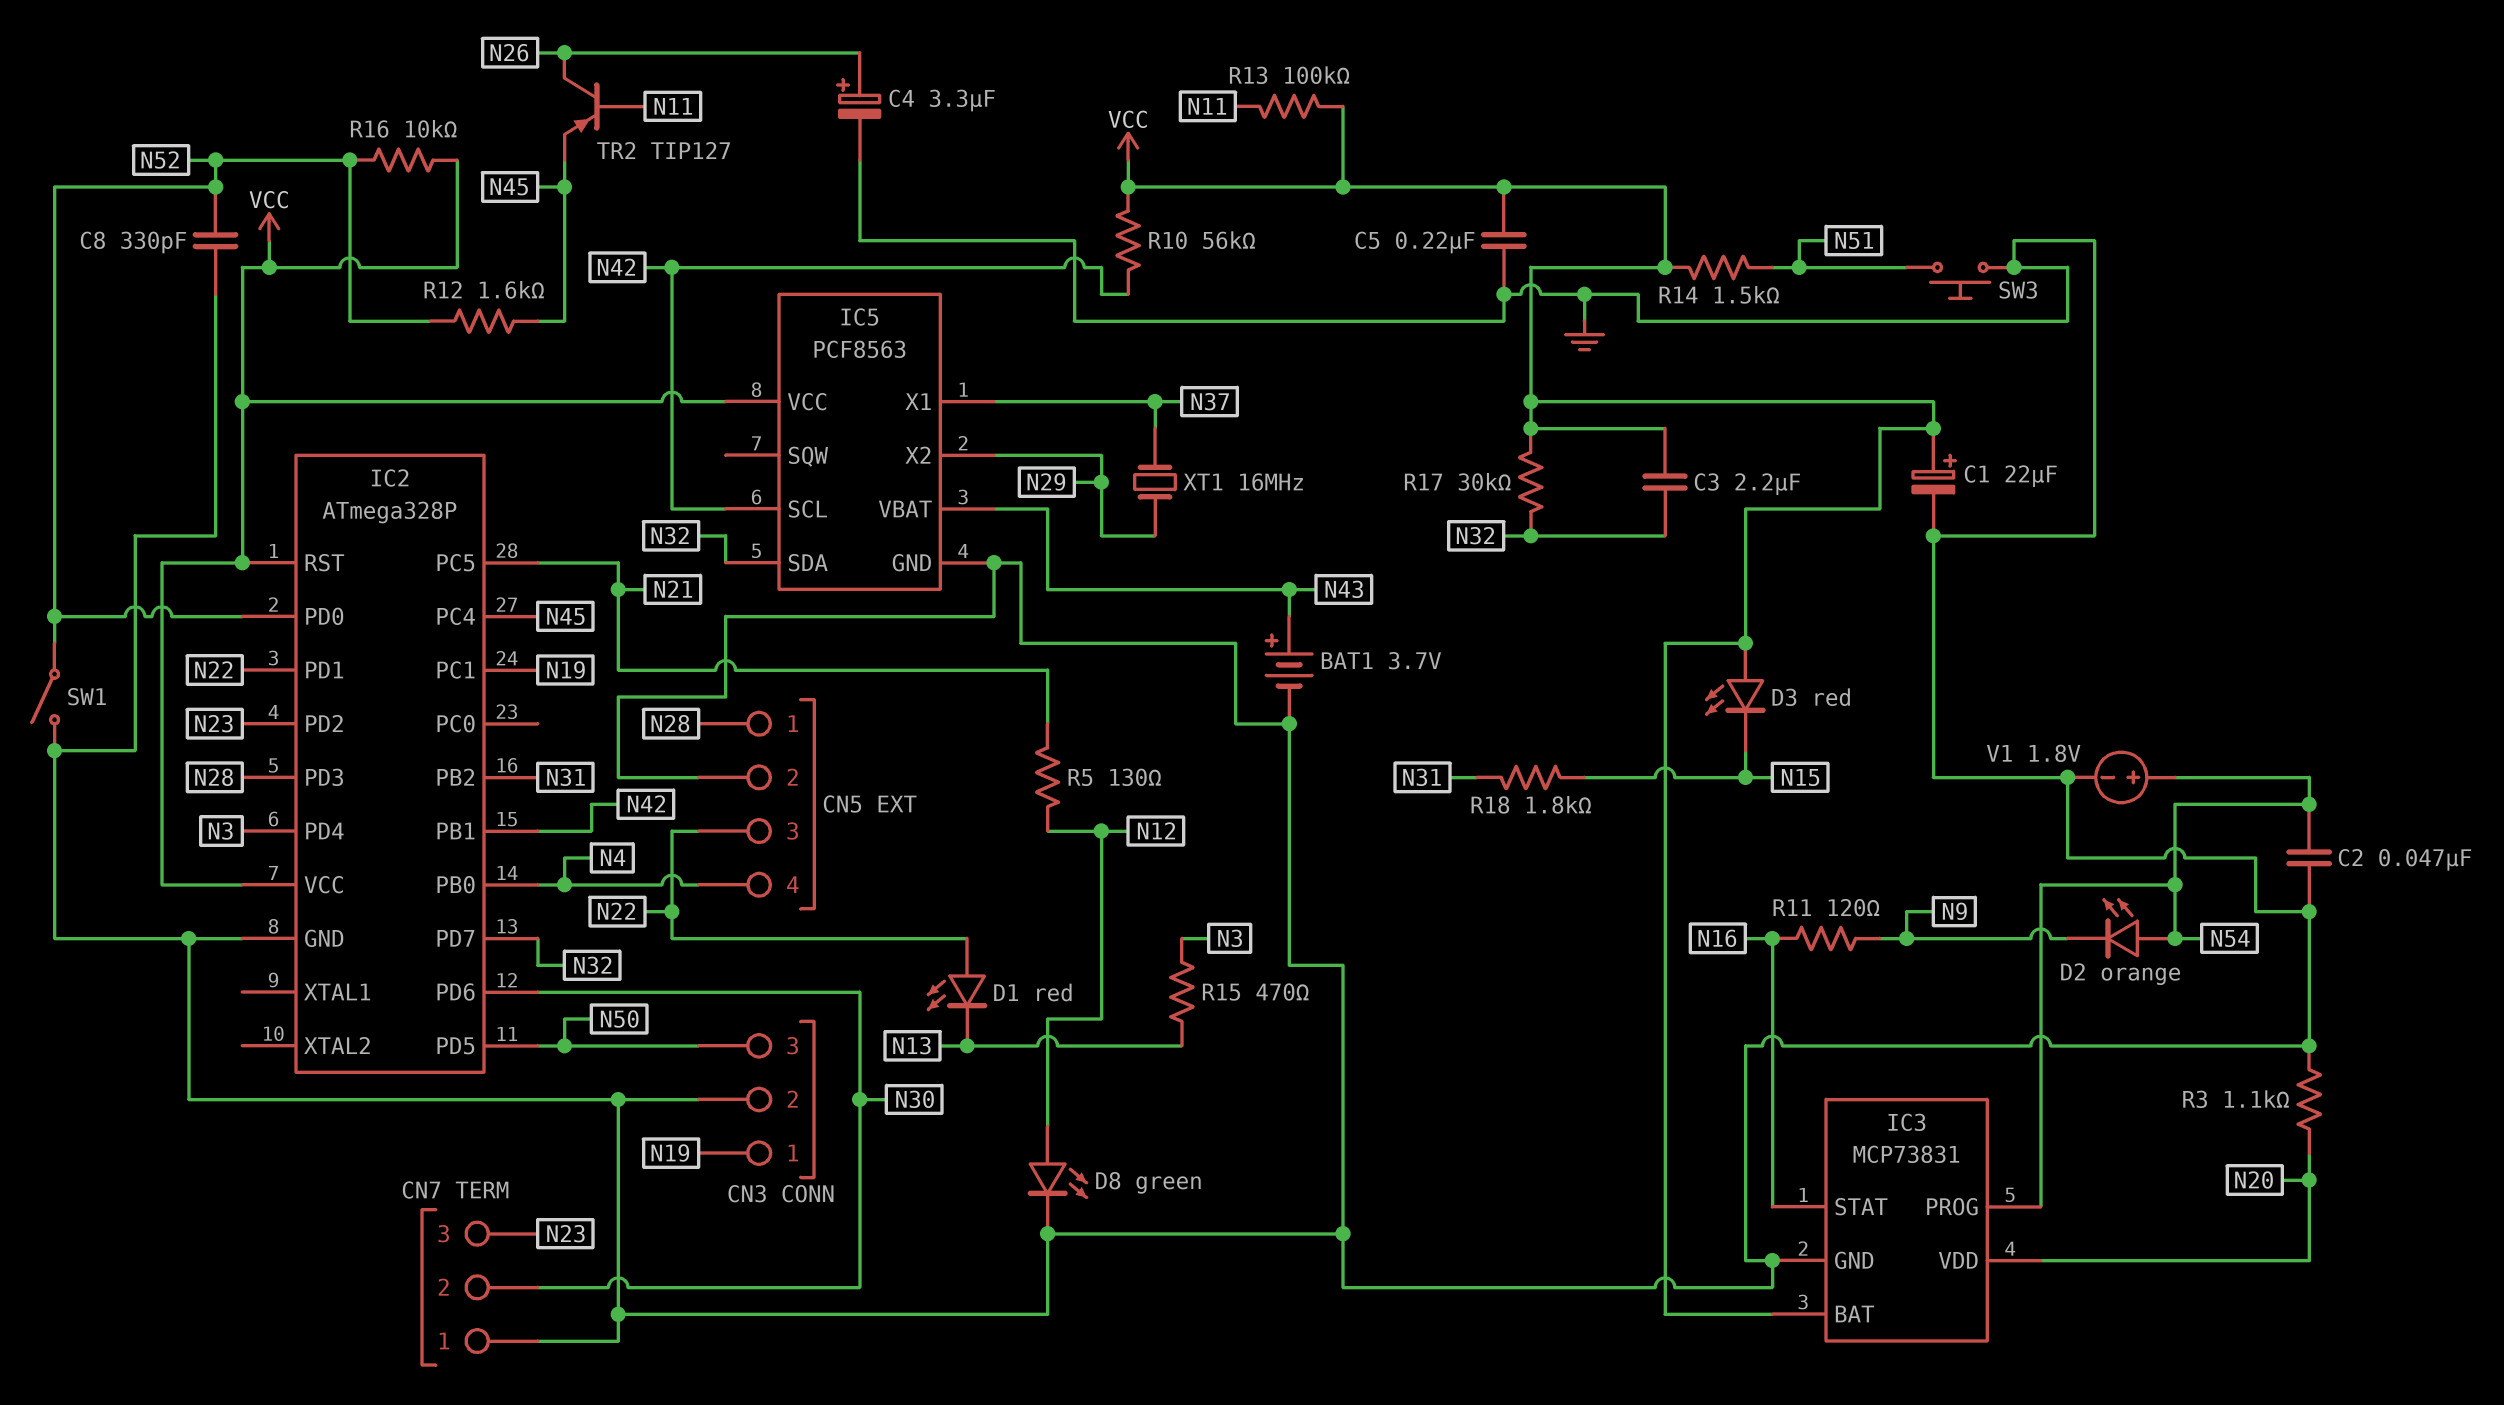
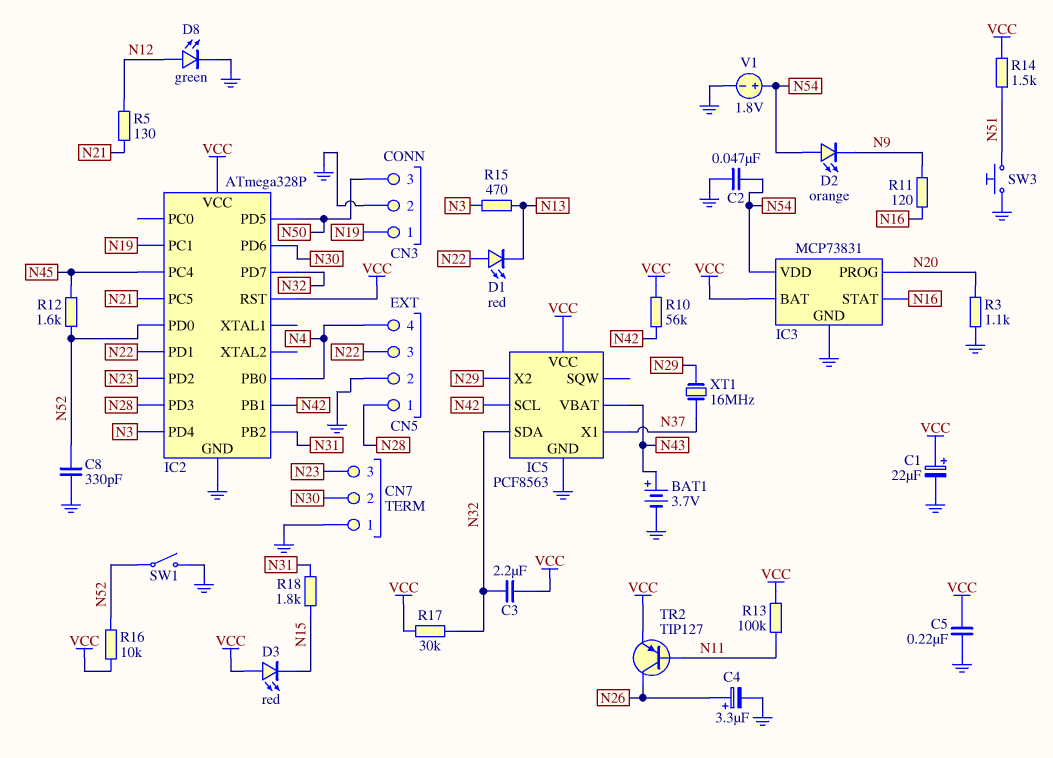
IC3 pin PROG: N54 -> N20
IC3 pin VDD: N20 -> N54
TR2: PNP TIP127 (B N11, C N26, E N45) -> PNP TIP127 (B N11, C N26, E VCC)

